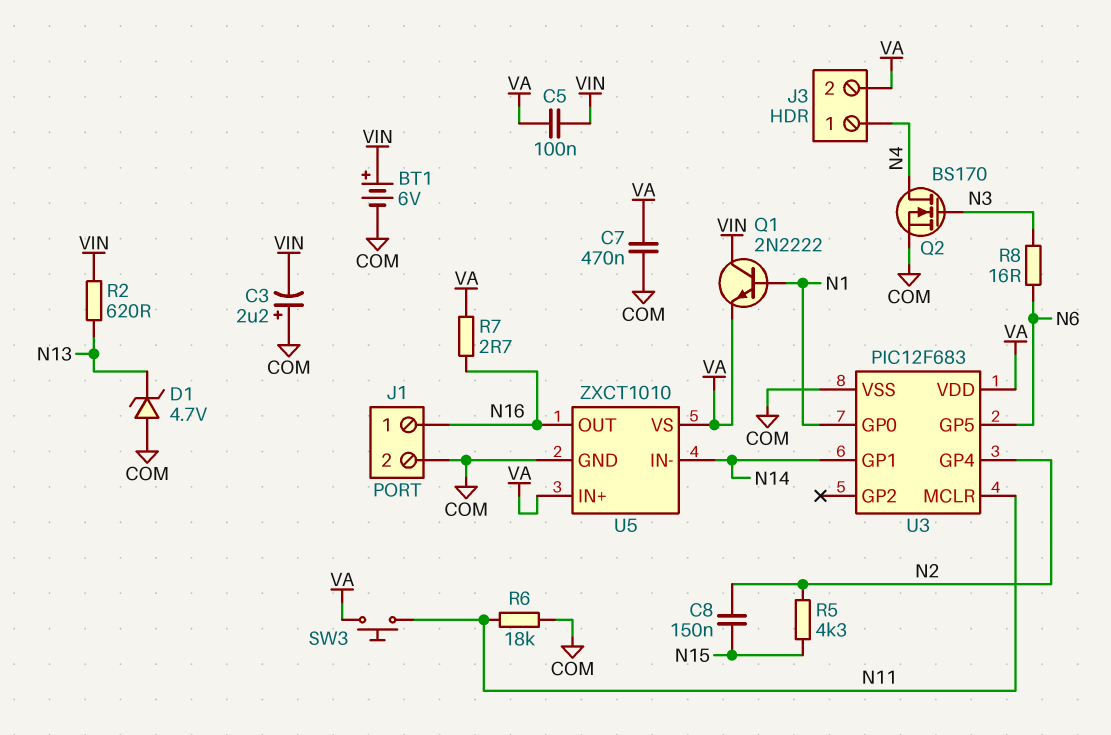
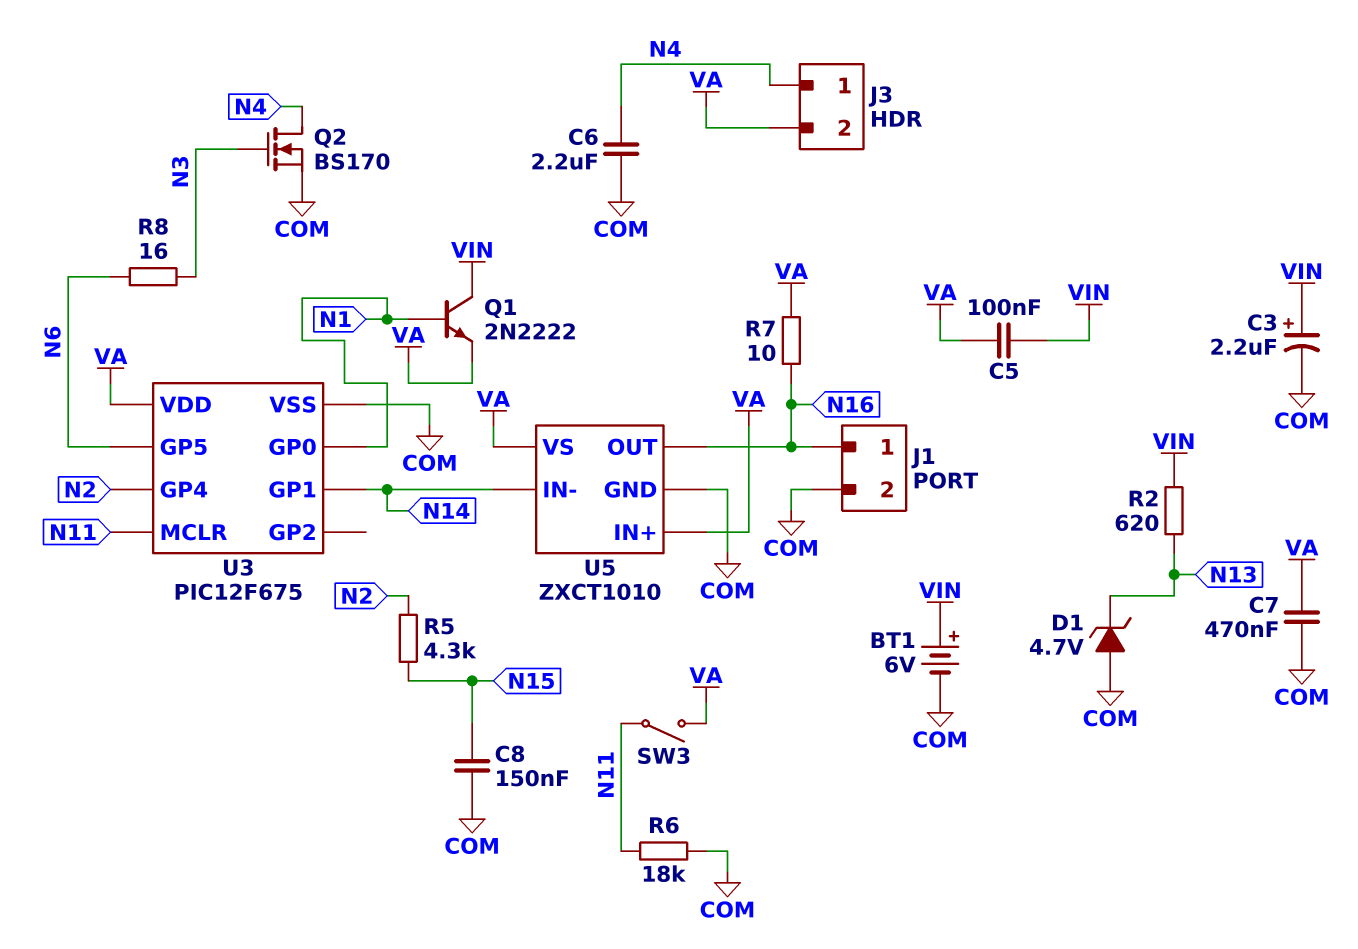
C3: 2.2uF (plus COM, minus VIN) -> 2.2uF (plus VIN, minus COM)
C6: none -> 2.2uF (COM, N4)
C8: 150nF (N2, N15) -> 150nF (COM, N15)
R7: 2.7 (N16, VA) -> 10 (N16, VA)
SW3: button (N11, VA) -> switch (N11, VA)
U3: PIC12F683 -> PIC12F675

